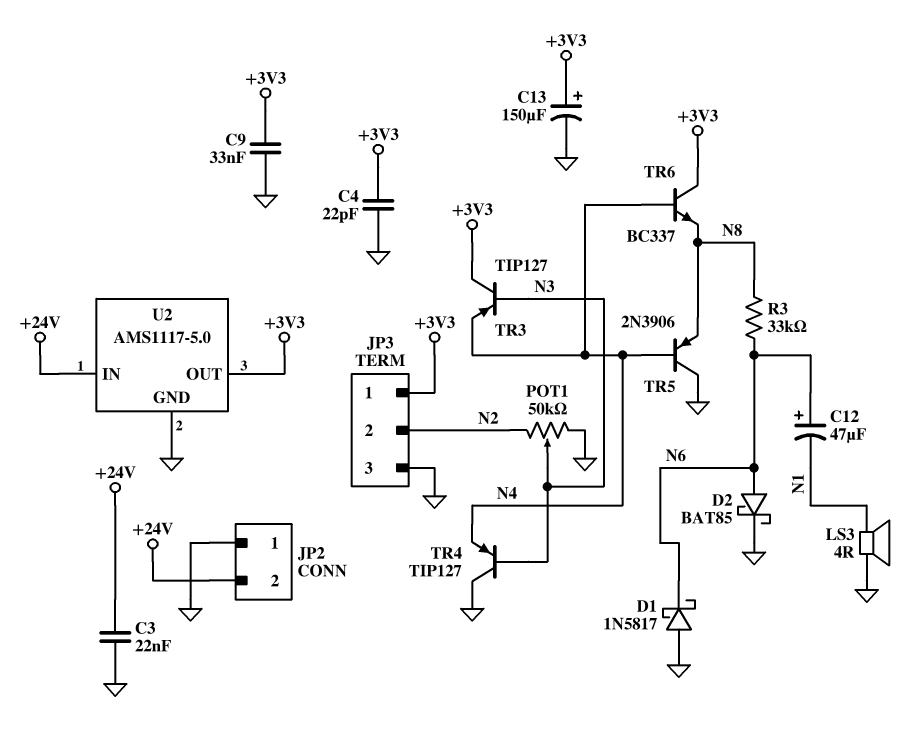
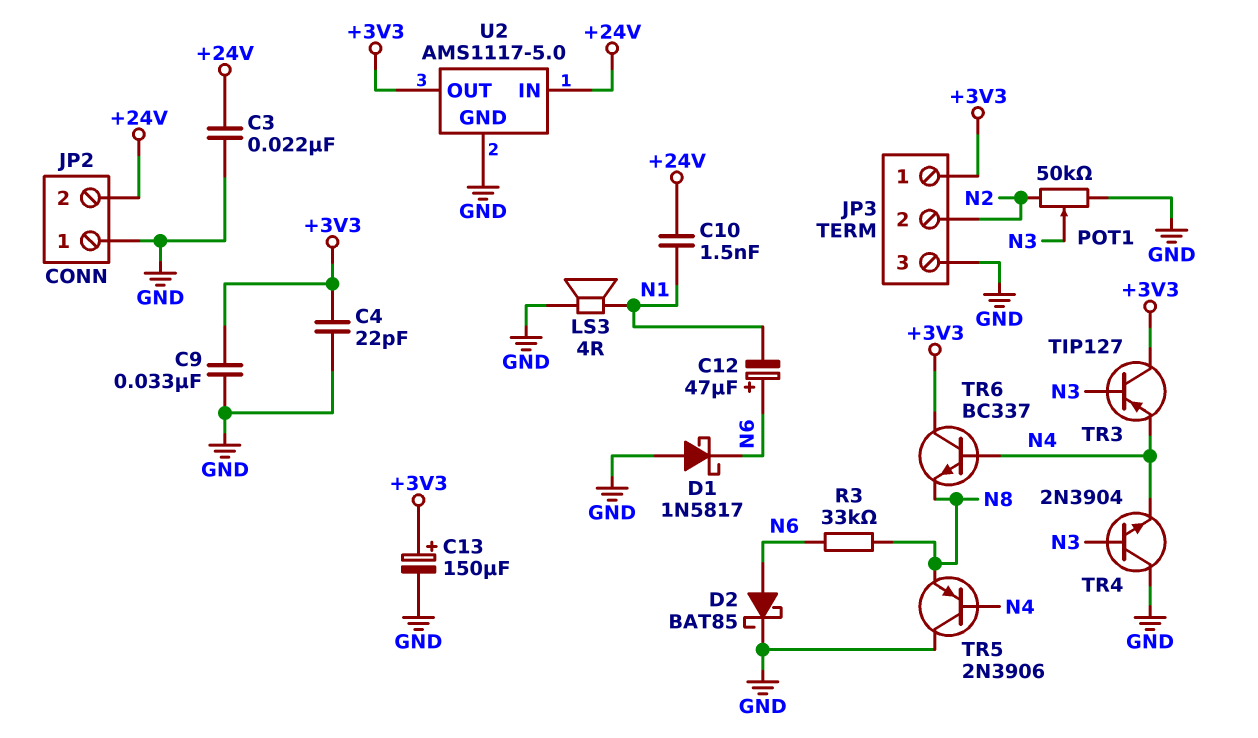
C10: none -> 1.5nF (+24V, N1)
TR4: PNP TIP127 (B N3, C GND, E N4) -> NPN 2N3904 (B N3, C GND, E N4)

